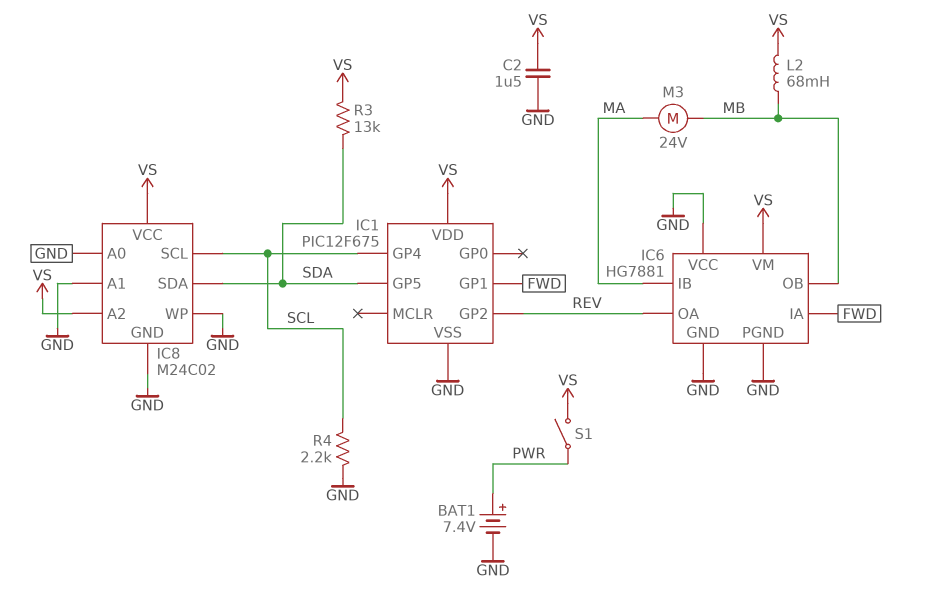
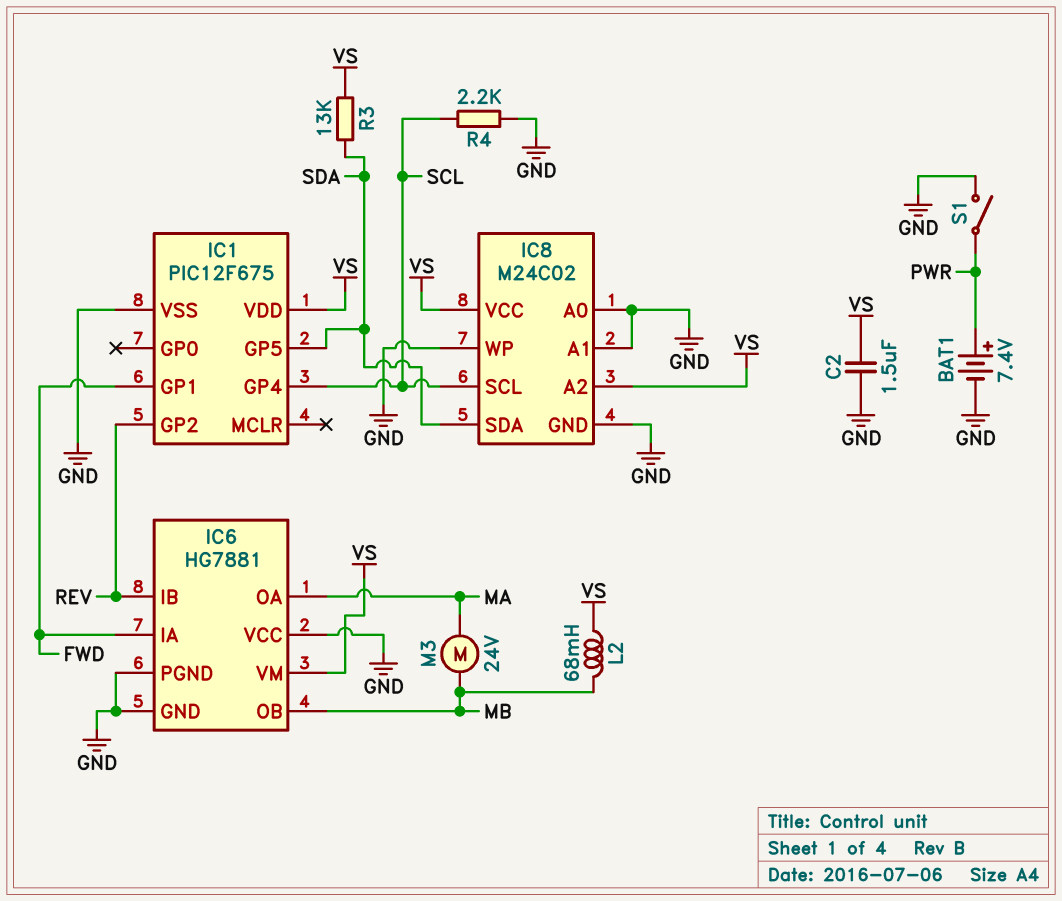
IC6 pin IB: MA -> REV
IC6 pin OA: REV -> MA
S1: switch (PWR, VS) -> switch (GND, PWR)

